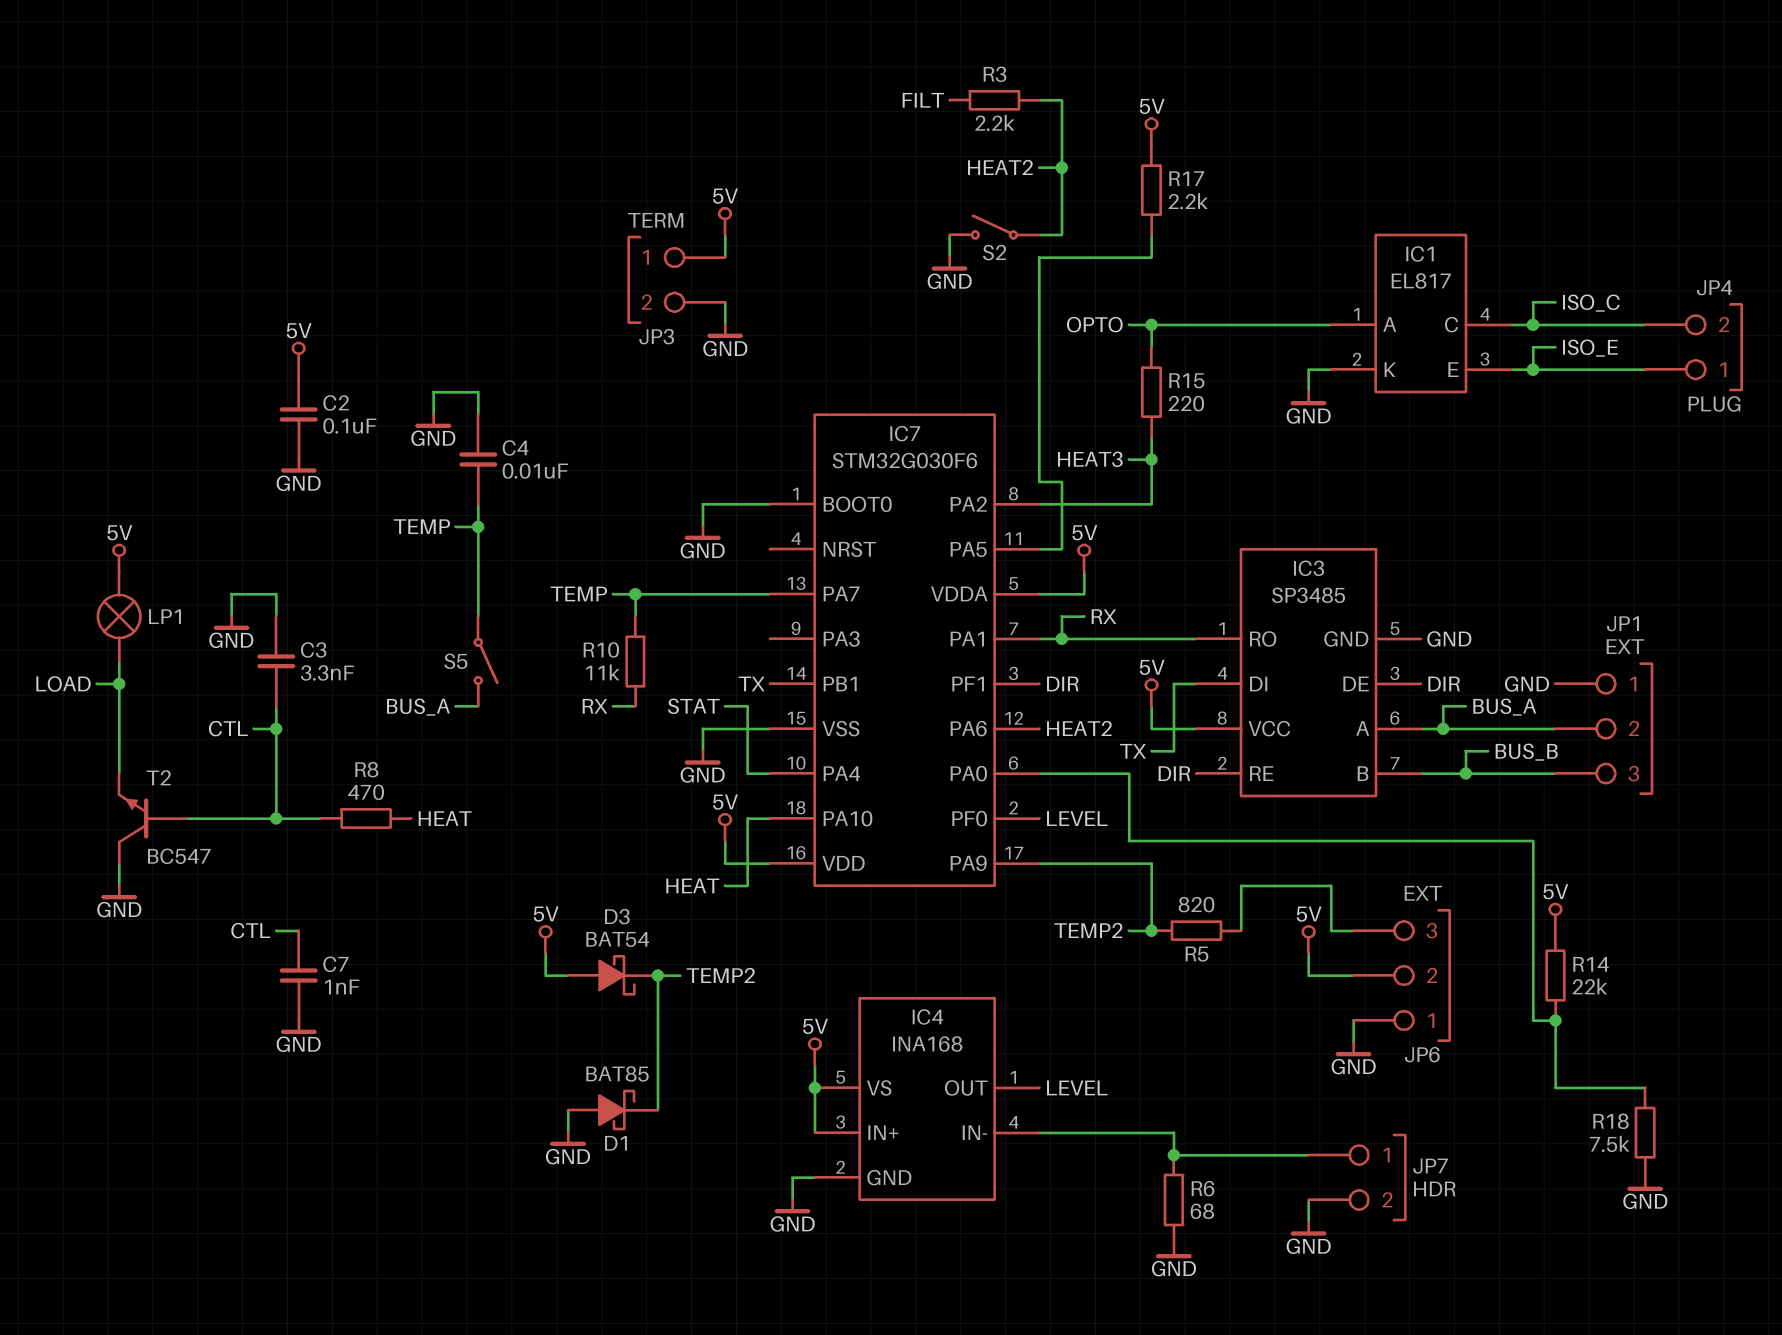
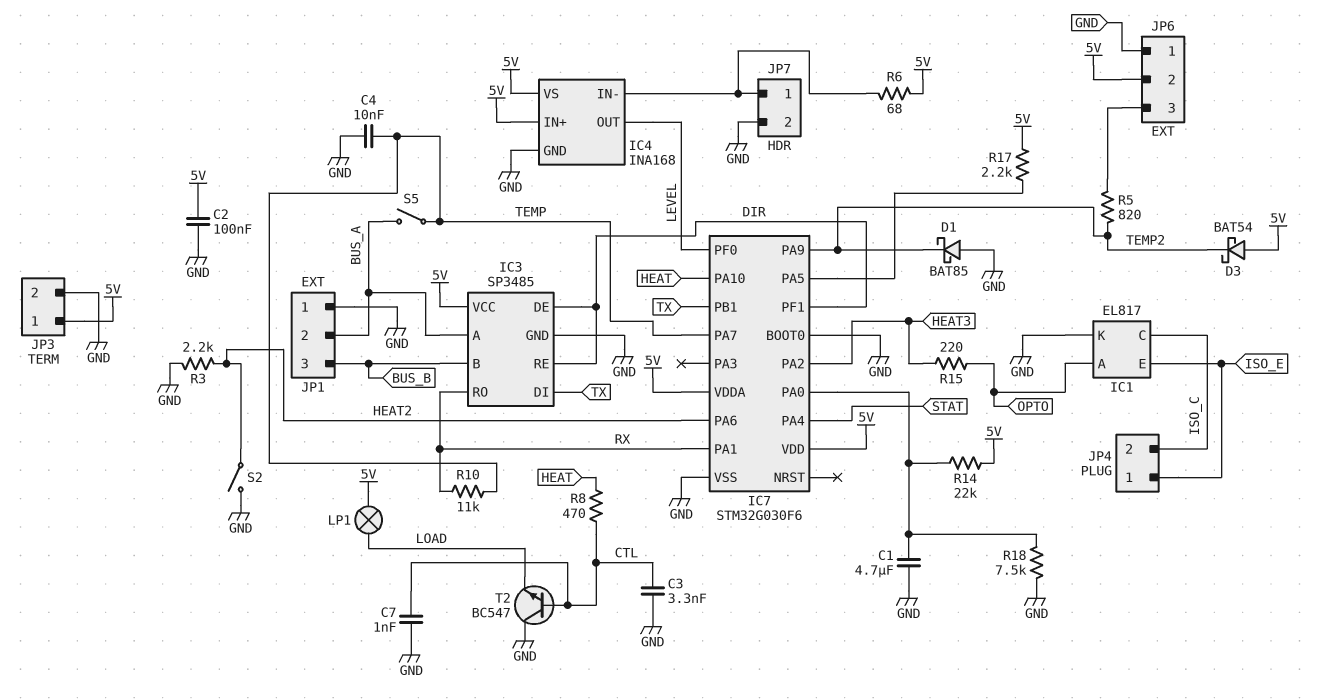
C1: none -> 4.7uF (GND, IC7/PA0)
R3: 2.2k (FILT, HEAT2) -> 2.2k (GND, HEAT2)
R6: 68 (GND, IC4/IN-) -> 68 (5V, IC4/IN-)

